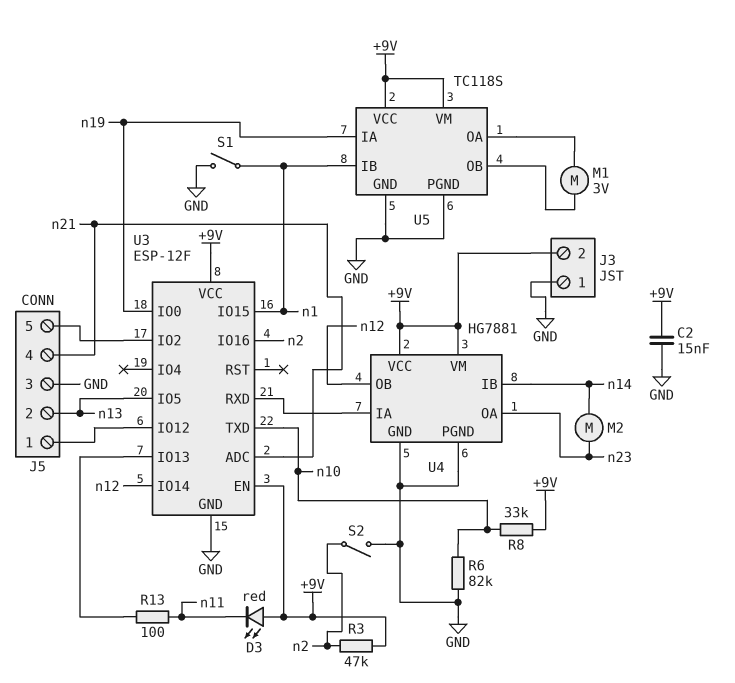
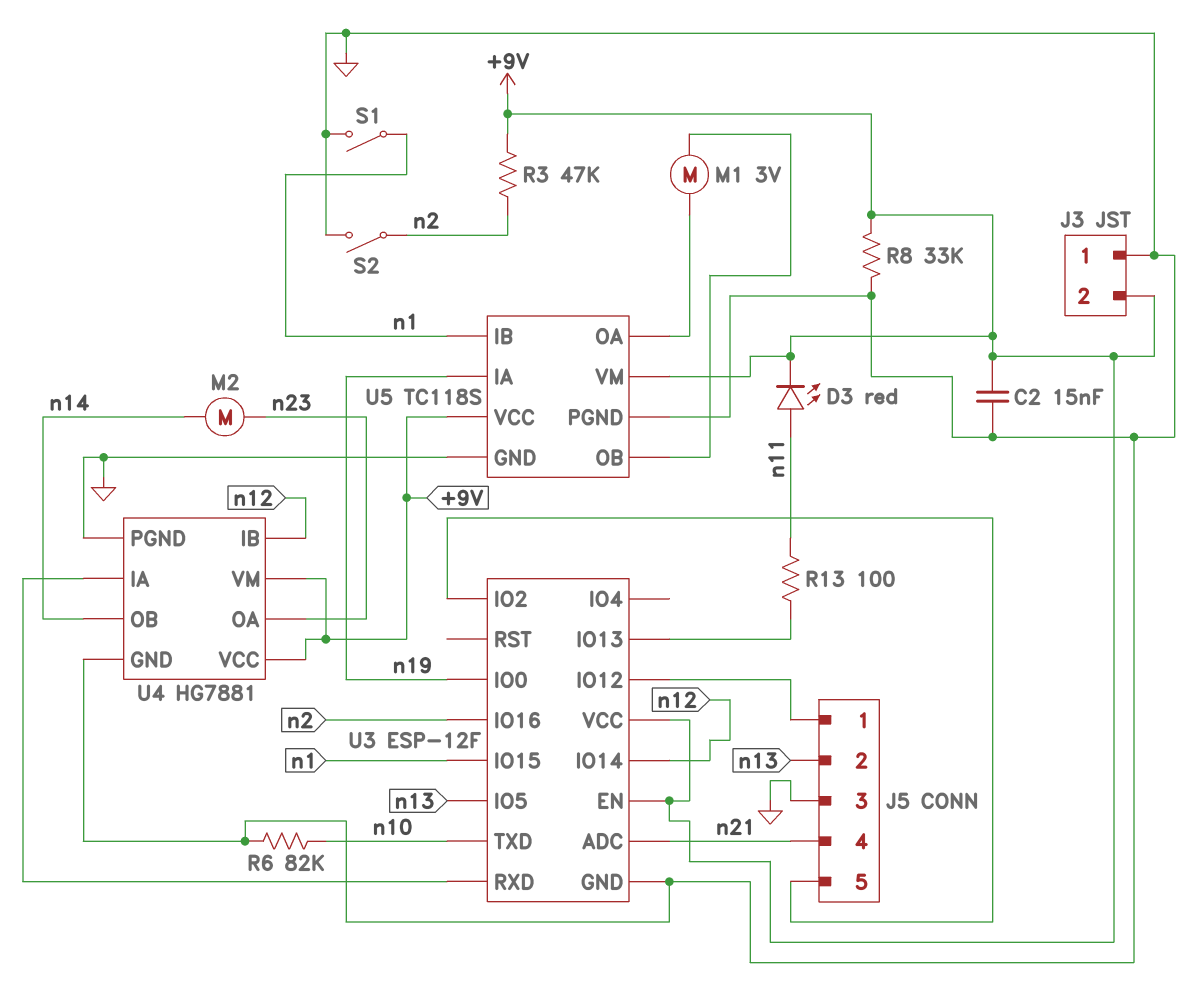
D3: LED red (A +9V, K n11) -> LED red (A n11, K +9V)
R8: 33k (+9V, n10) -> 33k (+9V, GND)
U4 pin IB: n14 -> n12
U4 pin OB: n12 -> n14

